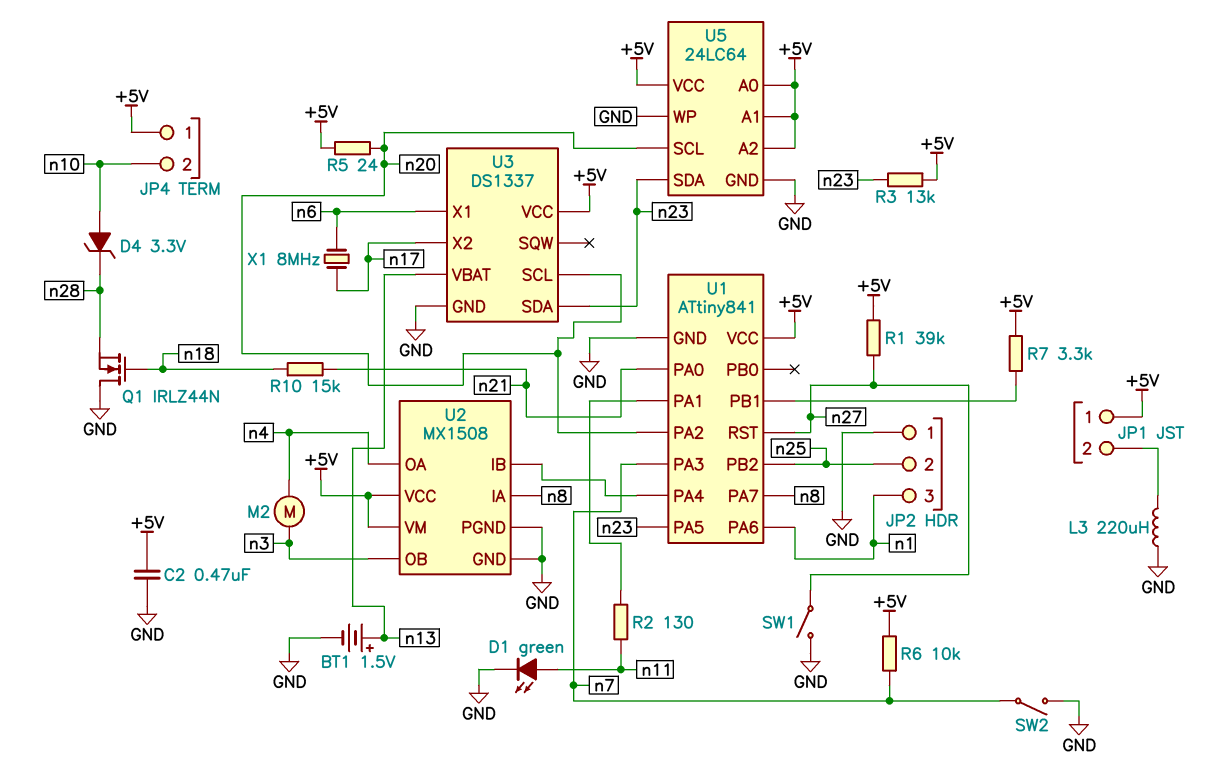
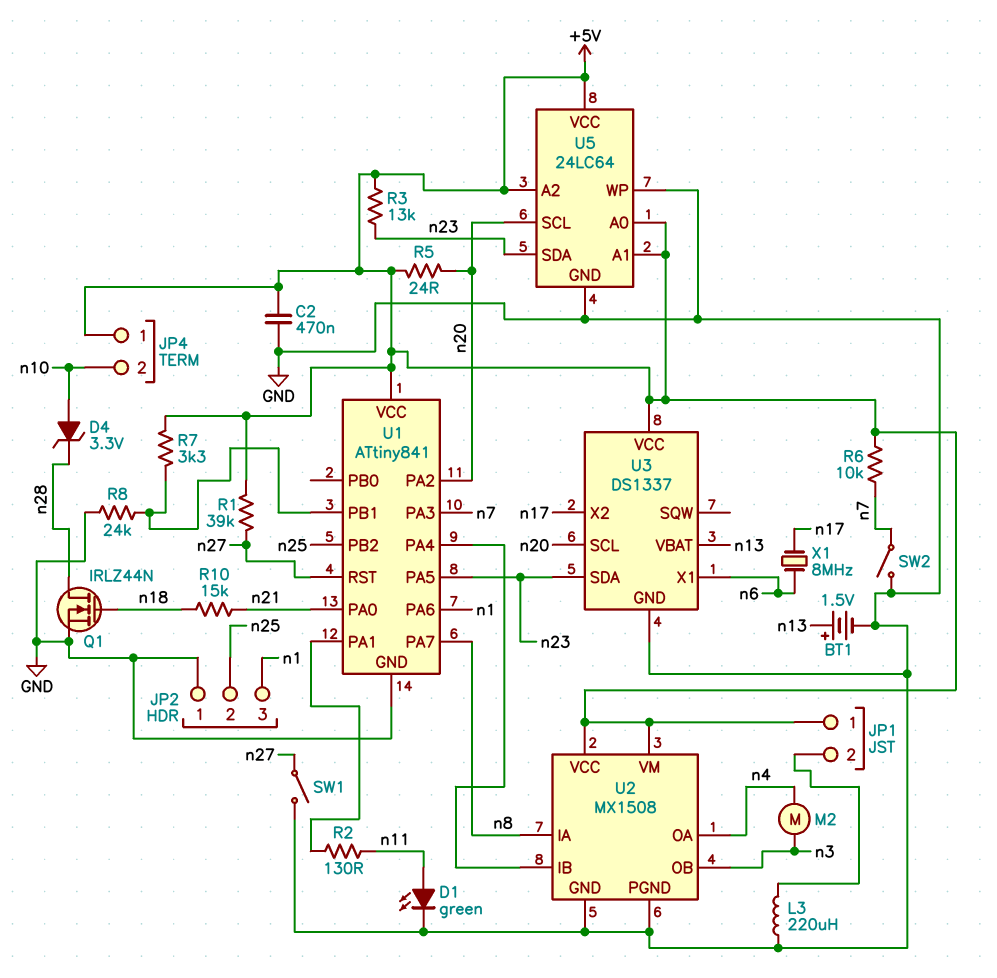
Q1: NMOS IRLZ44N (G n18, D GND, S n28) -> NMOS IRLZ44N (G n18, D n28, S GND)
R8: none -> 24k (GND, U1/PB1)

